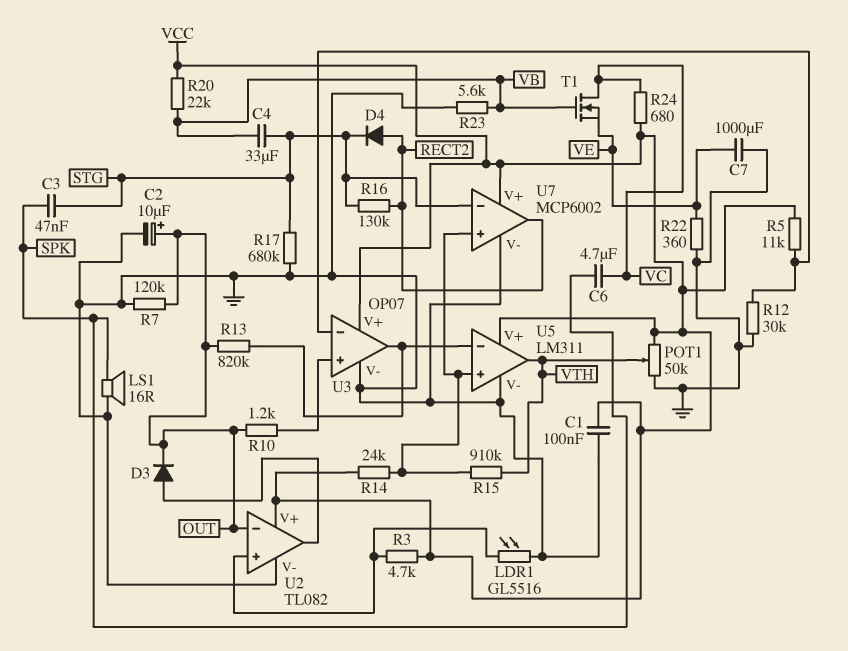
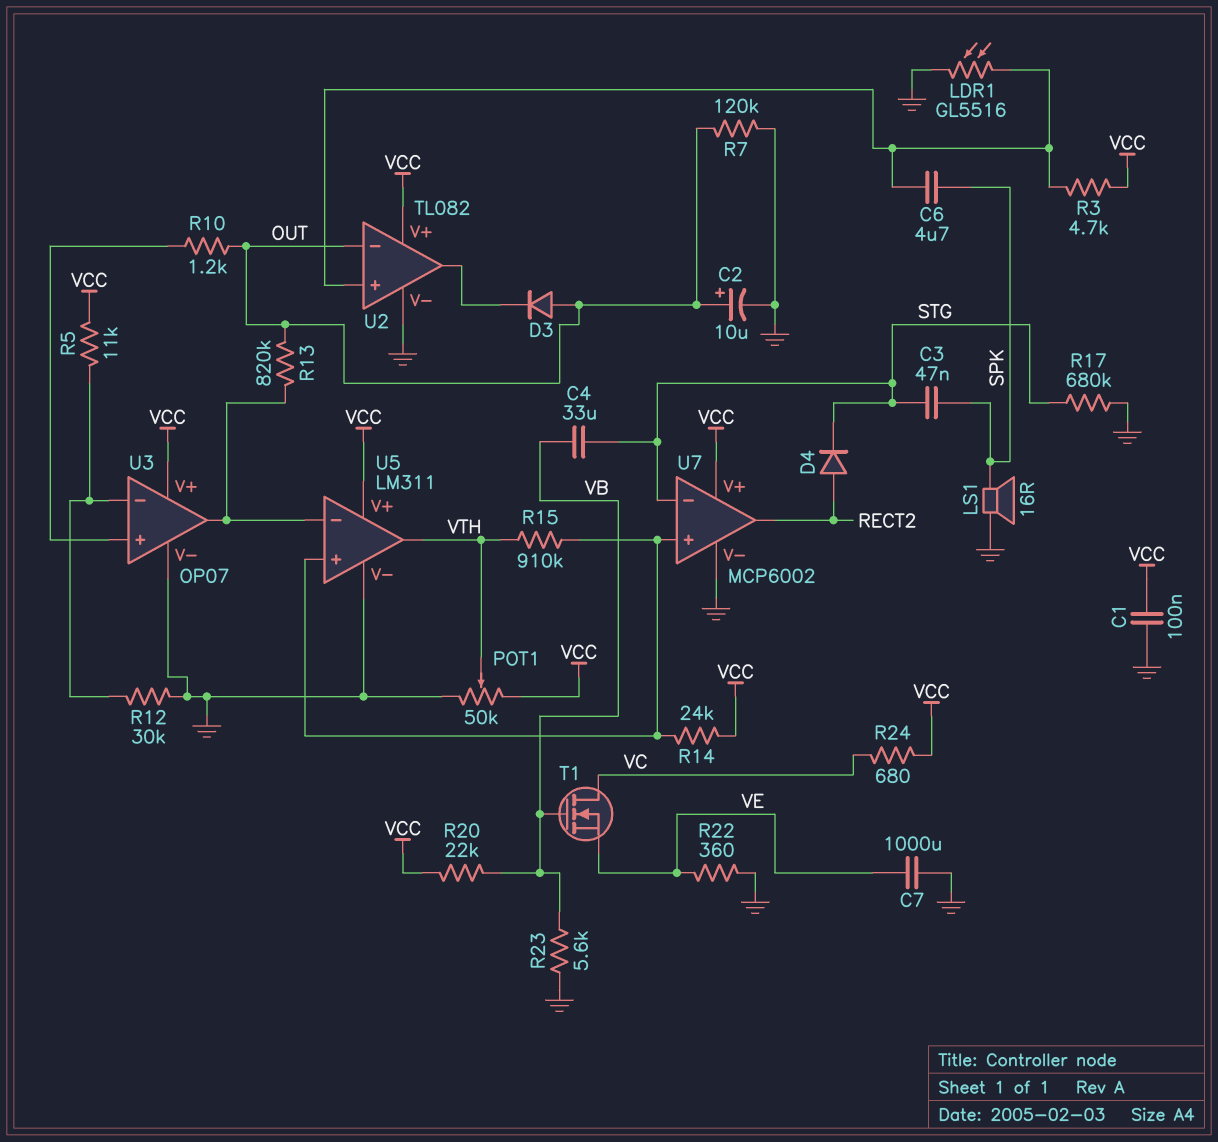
C6: 4.7uF (SPK, VC) -> 4.7uF (SPK, U2/in+)
D3: diode (A U2/out, K OUT) -> diode (A OUT, K U2/out)
R16: 130k (RECT2, STG) -> none

